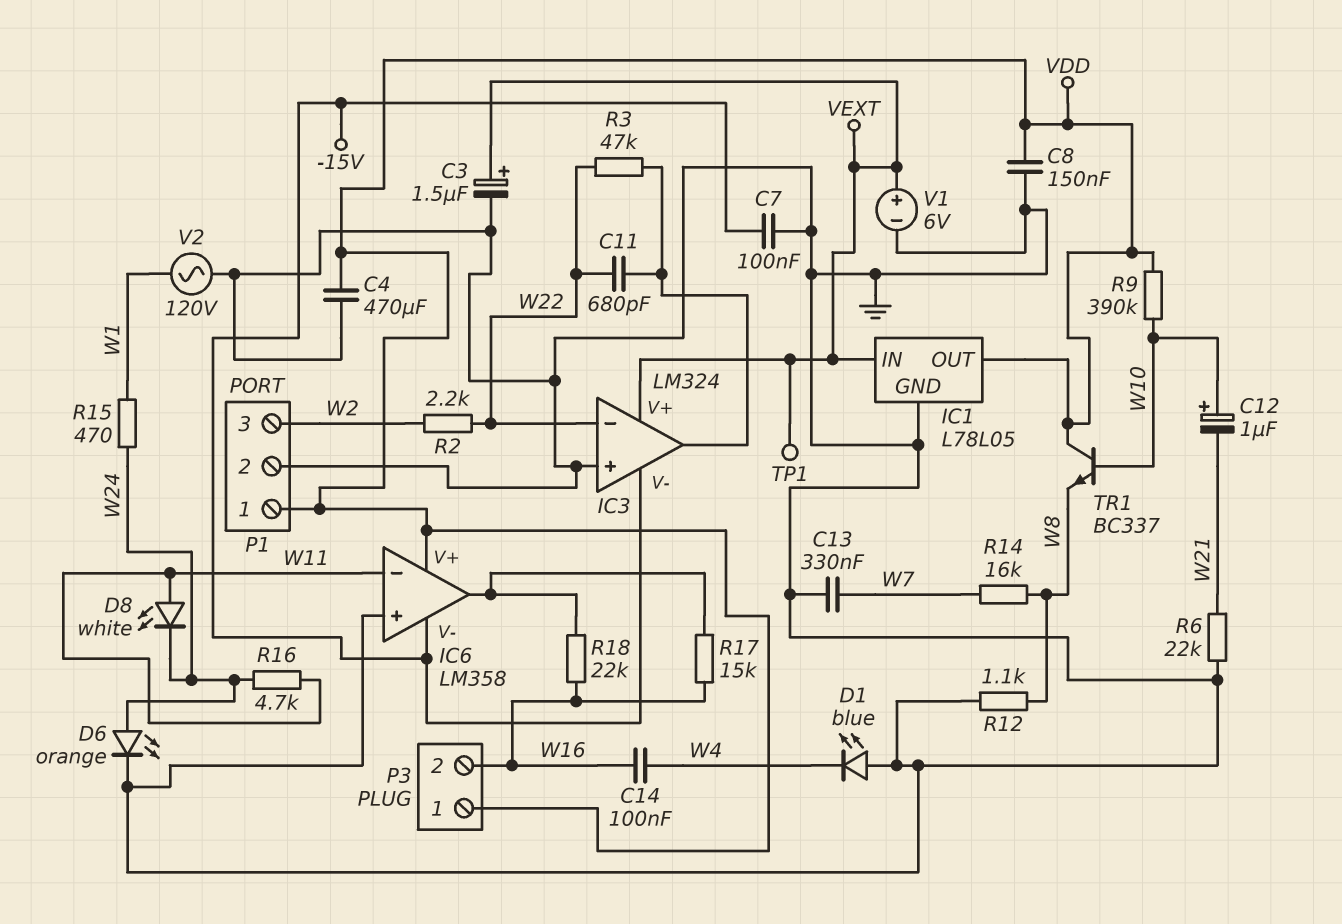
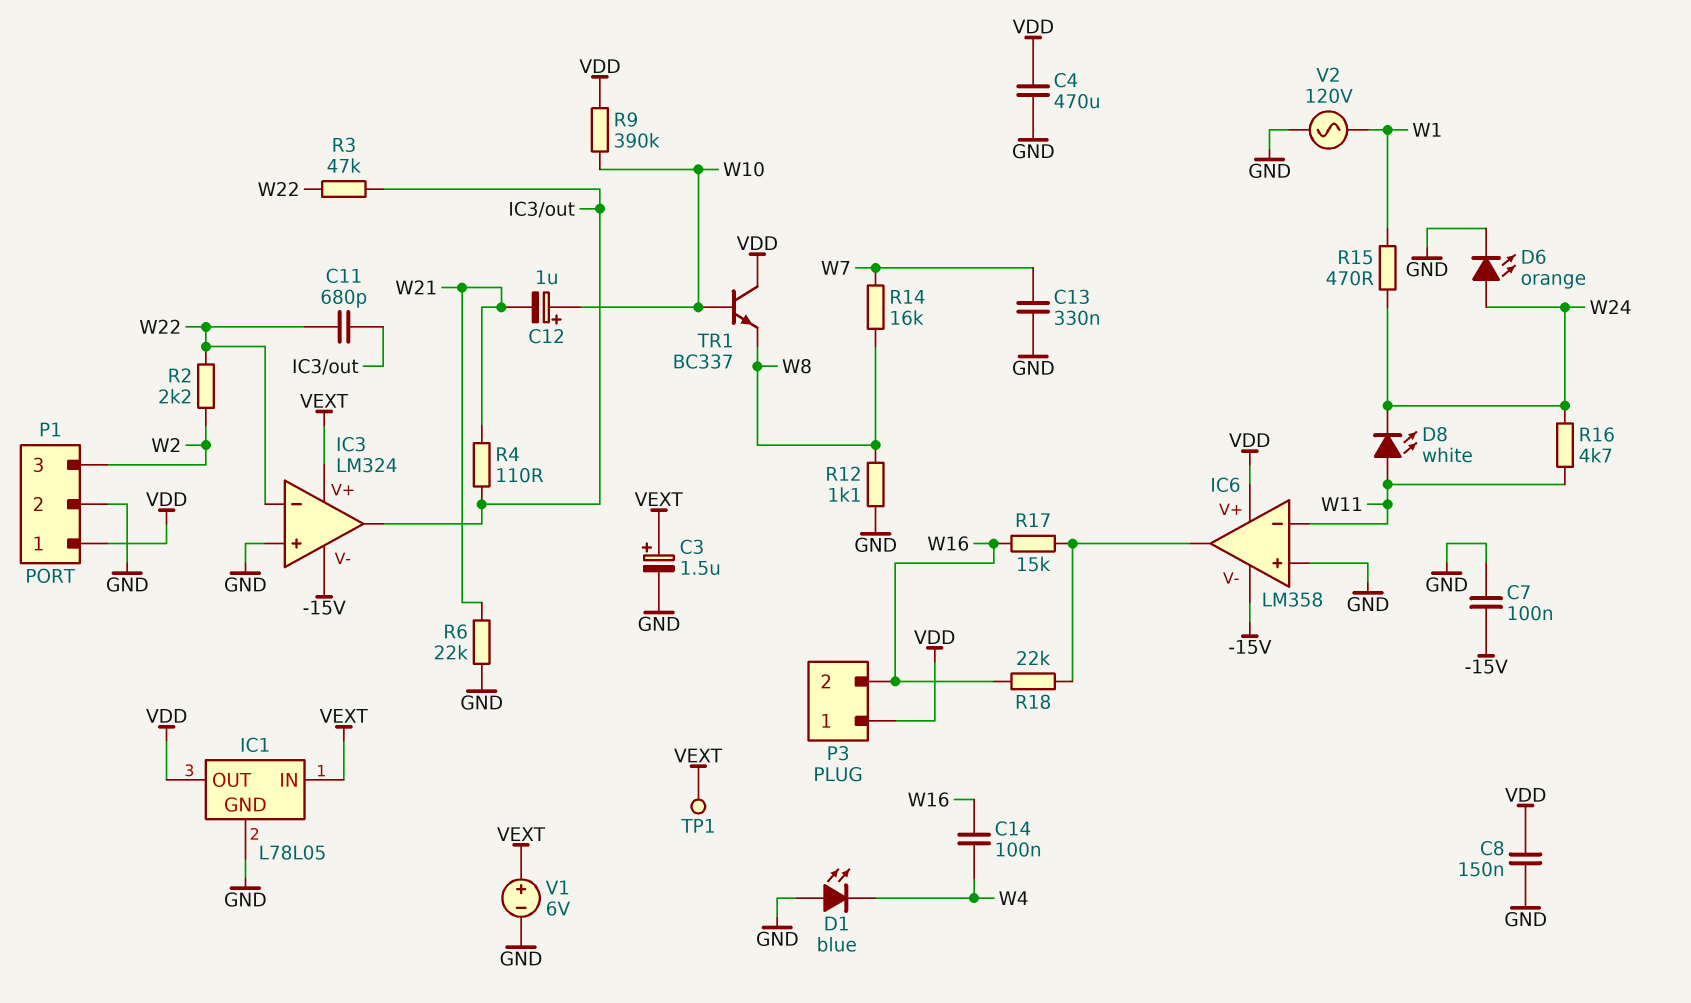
R4: none -> 110 (IC3/out, W21)

